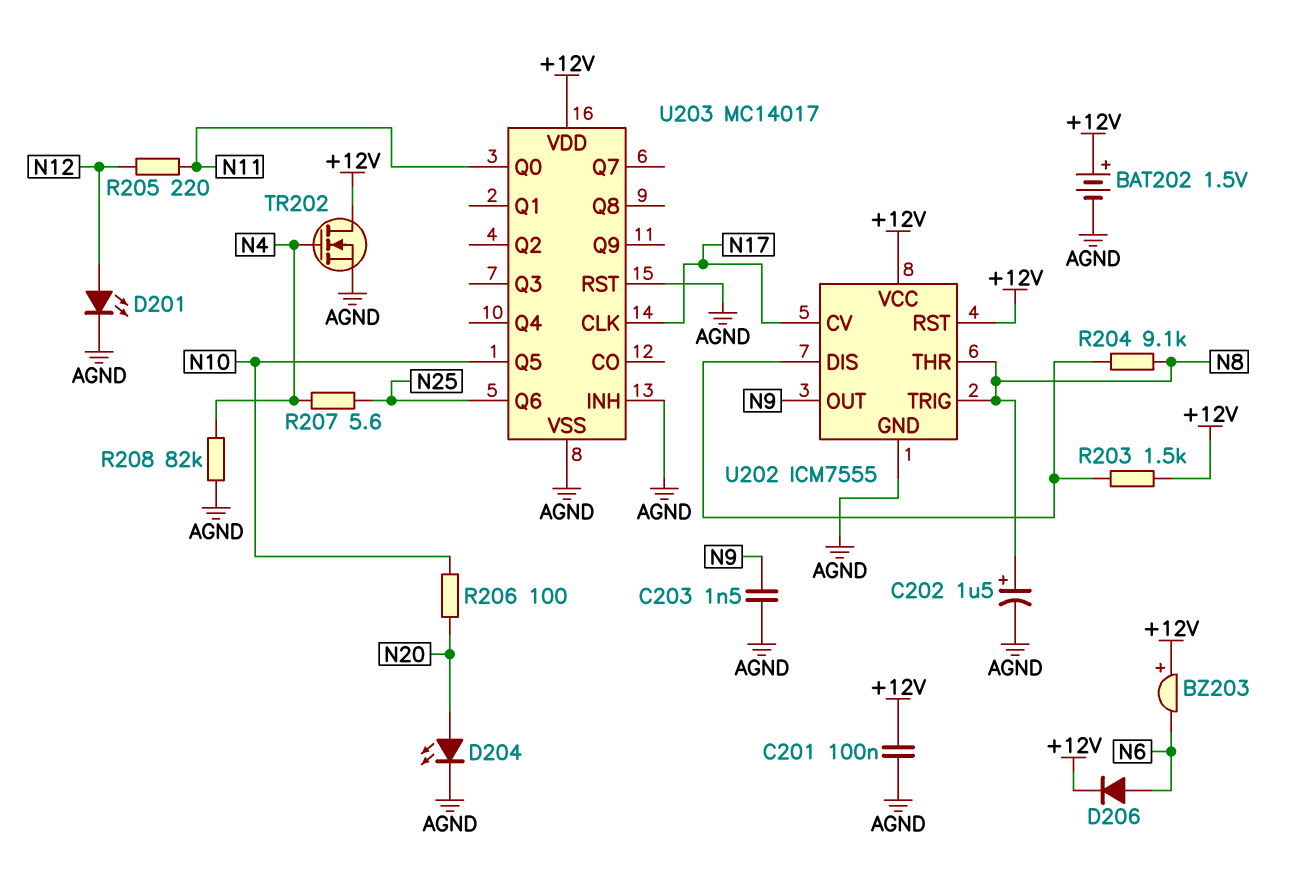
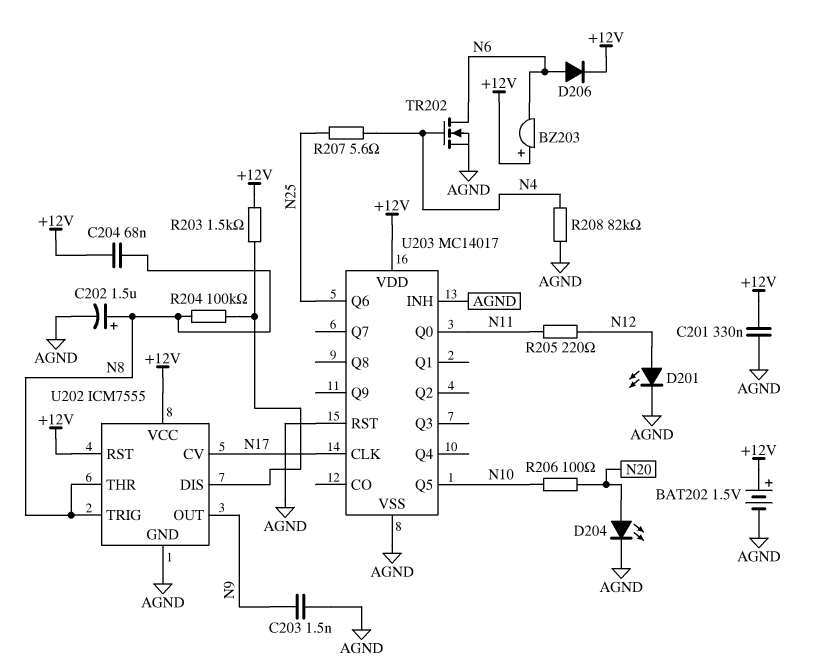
C201: 100nF (+12V, AGND) -> 330nF (+12V, AGND)
C204: none -> 68nF (+12V, N8)
R204: 9.1k (N8, U202/DIS) -> 100k (N8, U202/DIS)
TR202: NMOS (G N4, D +12V, S AGND) -> NMOS (G N4, D N6, S AGND)

